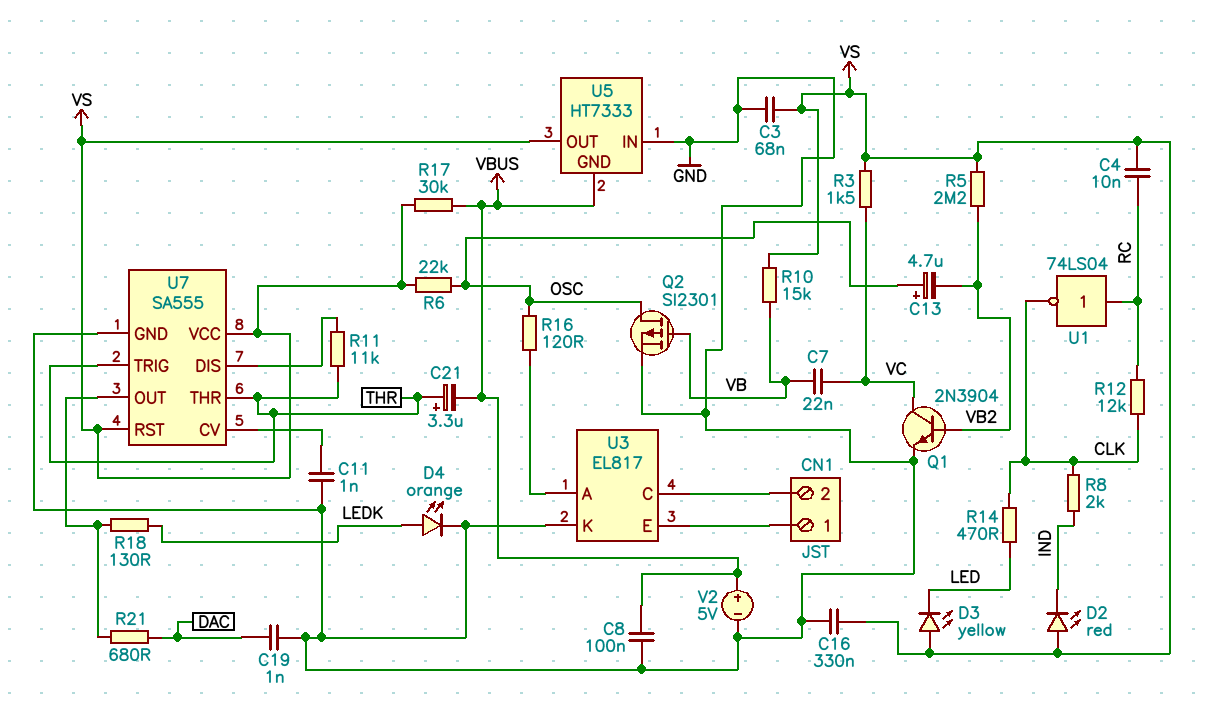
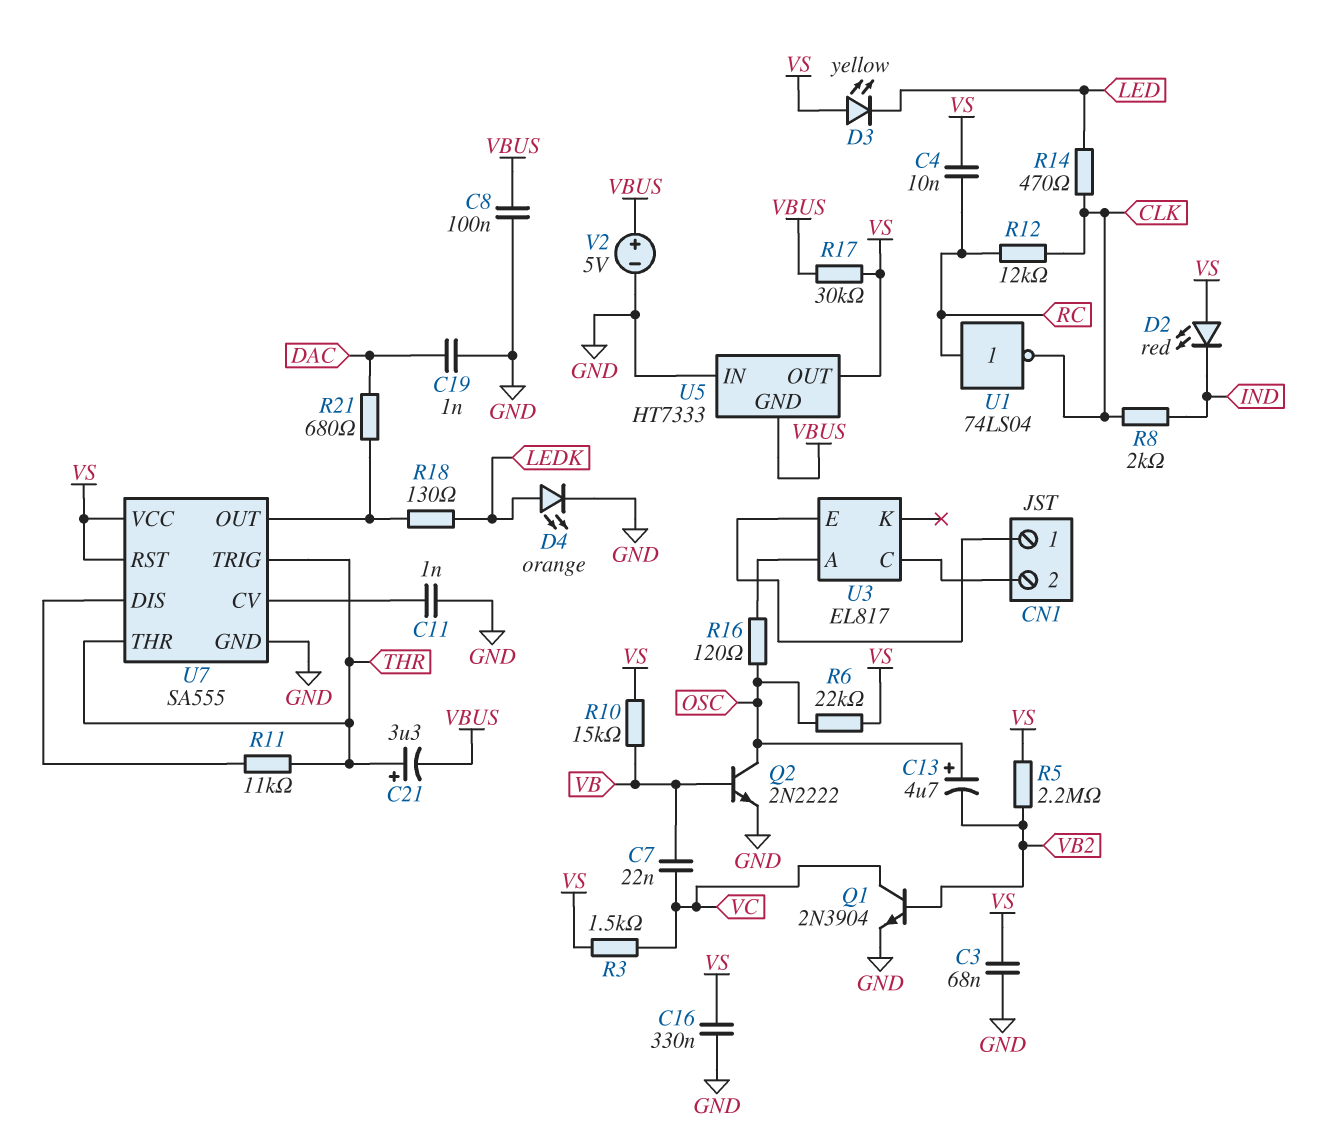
Q2: PMOS SI2301 (G VB, D OSC, S GND) -> NPN 2N2222 (B VB, C OSC, E GND)
U3 pin K: GND -> none

